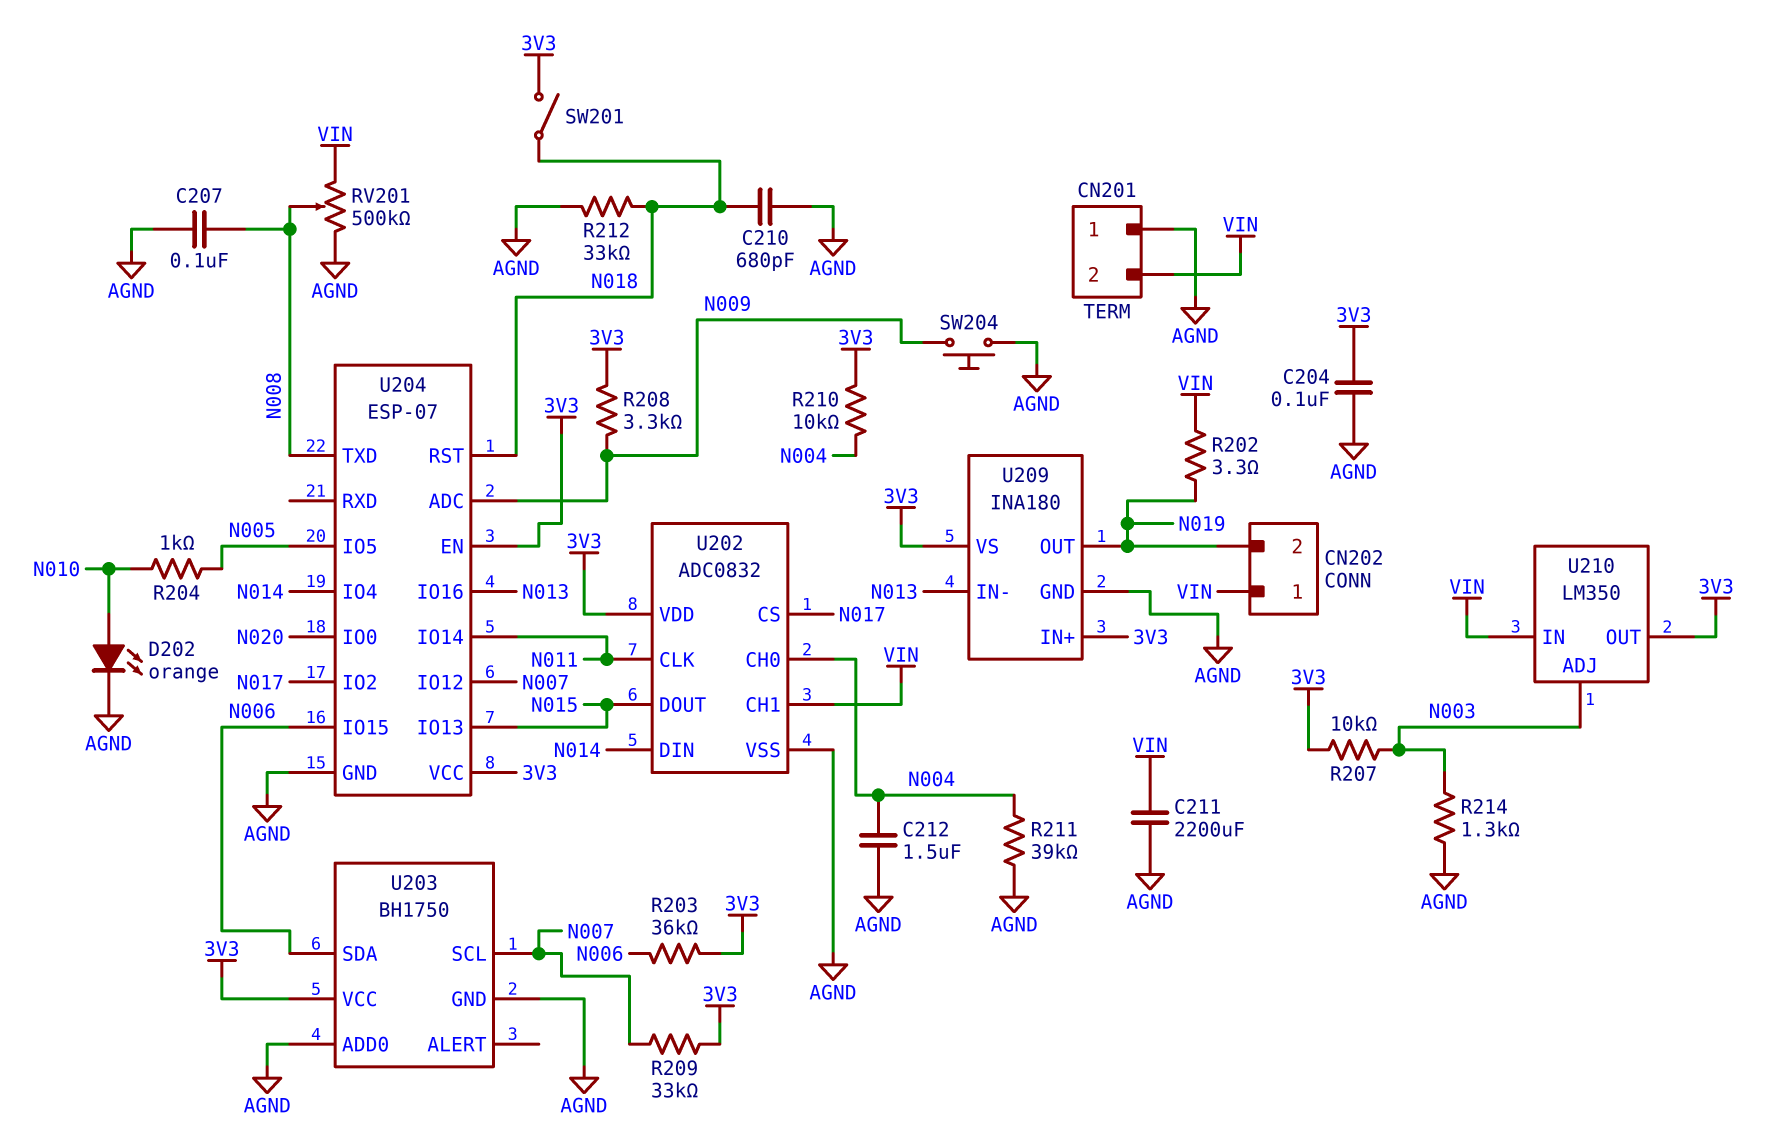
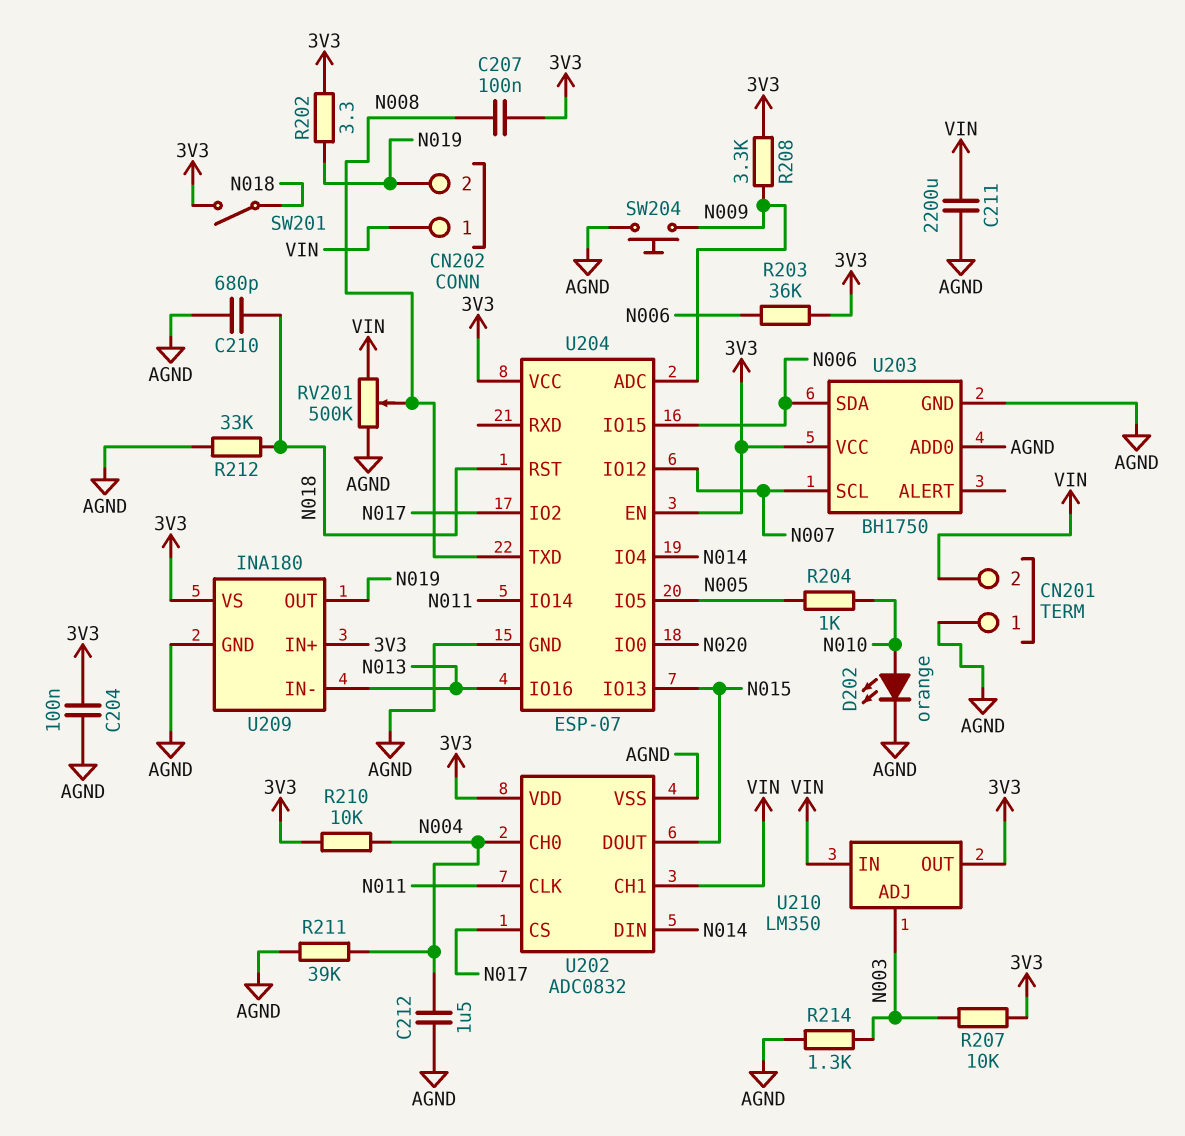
C207: 100nF (AGND, N008) -> 100nF (3V3, N008)
R202: 3.3 (N019, VIN) -> 3.3 (3V3, N019)
R209: 33k (3V3, N007) -> none

